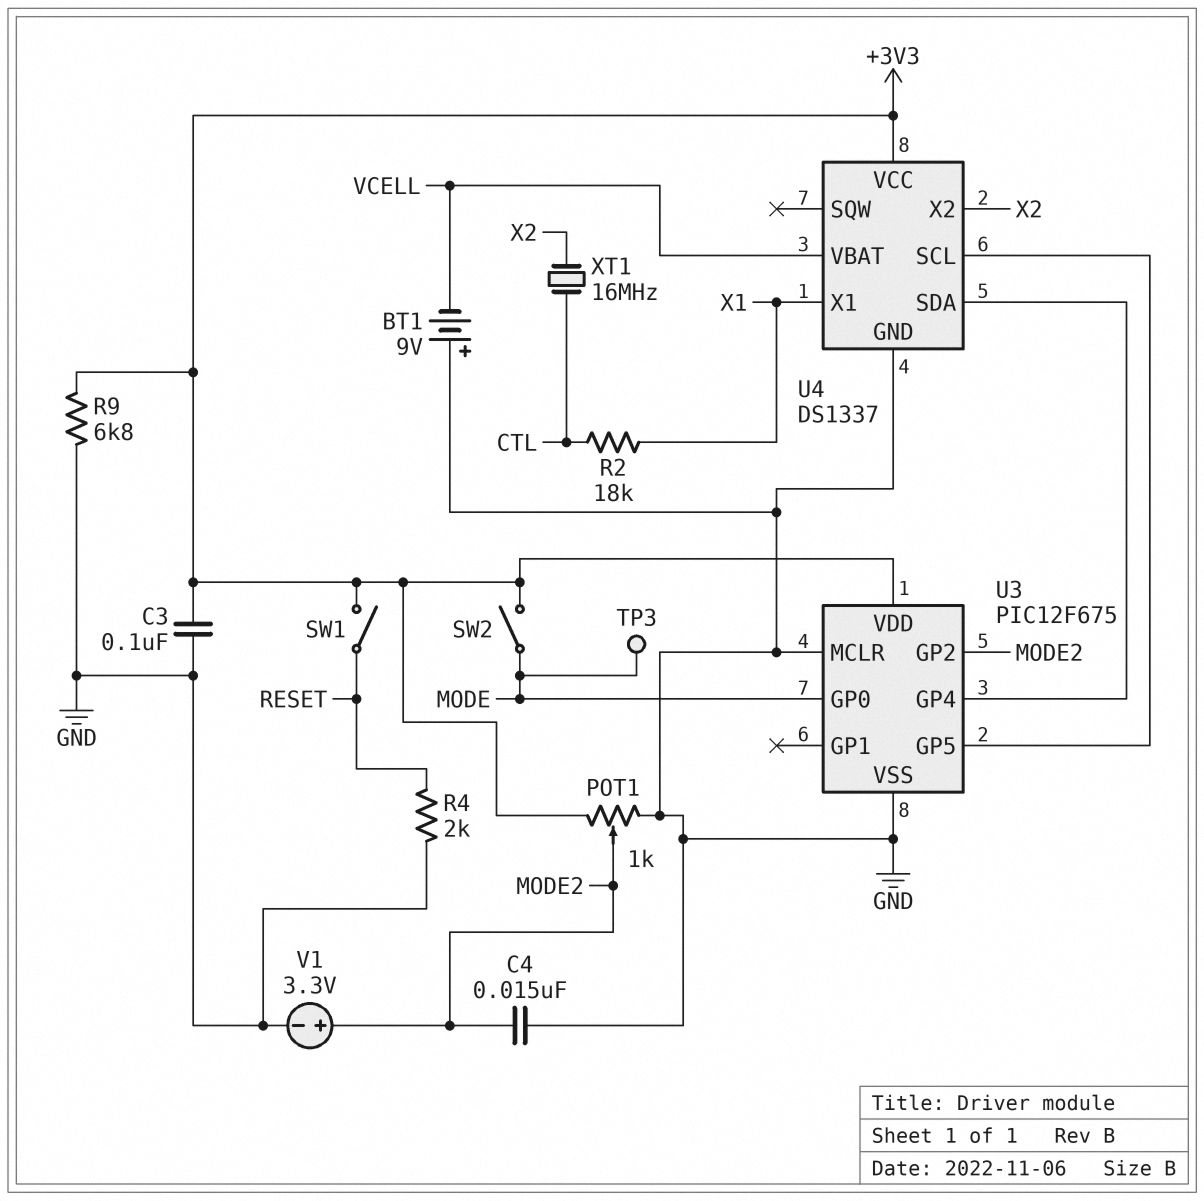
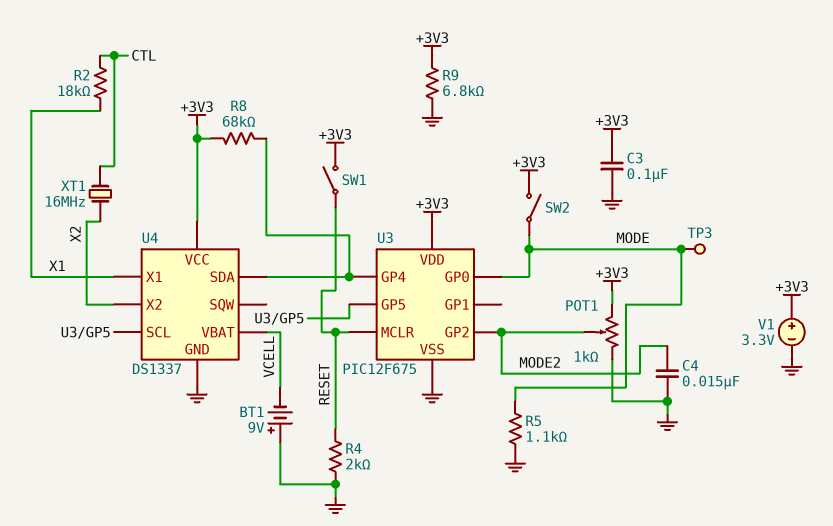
R5: none -> 1.1k (GND, MODE)
R8: none -> 68k (+3V3, U3/GP4)
U3 pin MCLR: GND -> RESET
V1: 3.3V (plus MODE2, minus GND) -> 3.3V (plus +3V3, minus GND)

